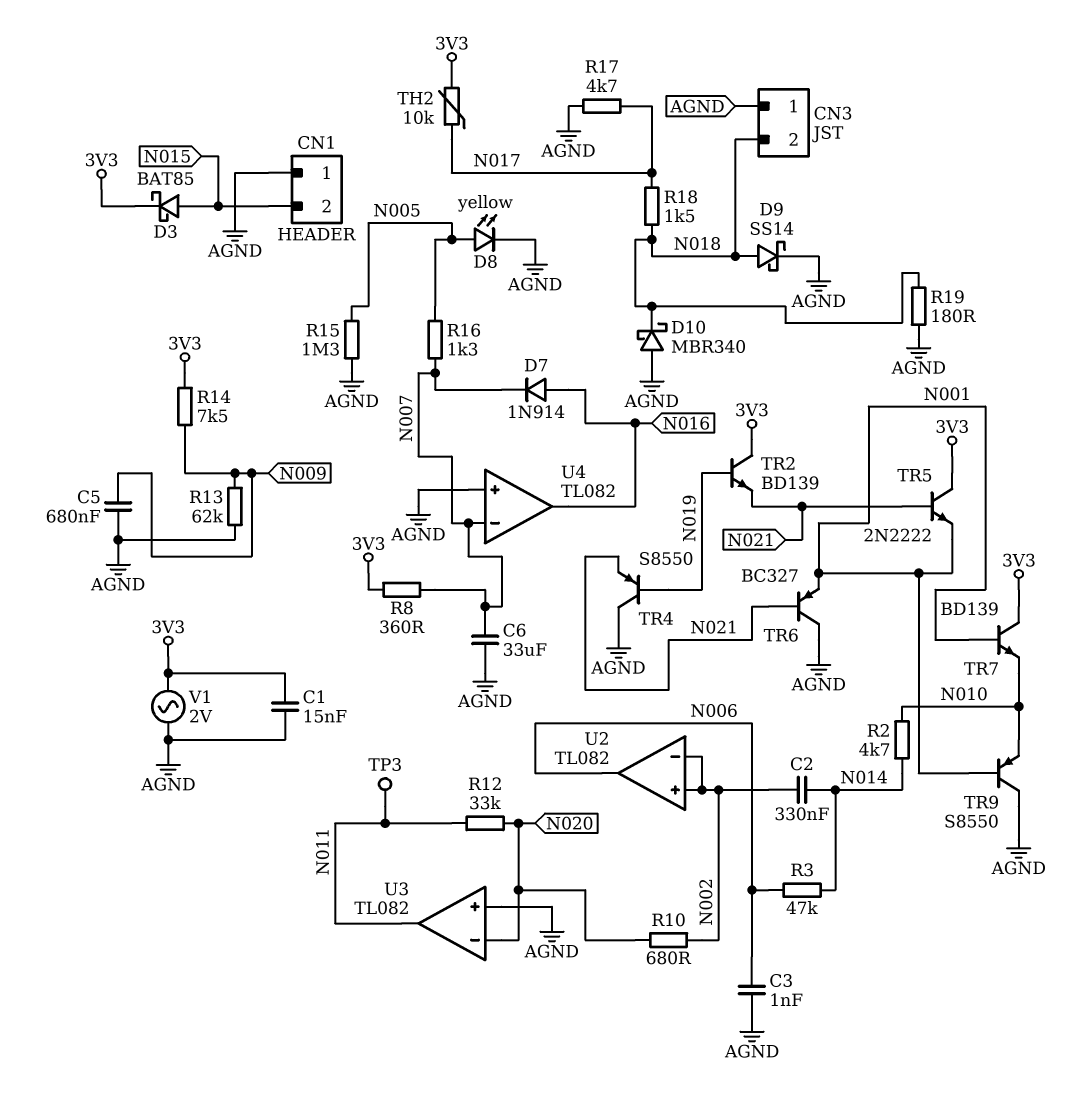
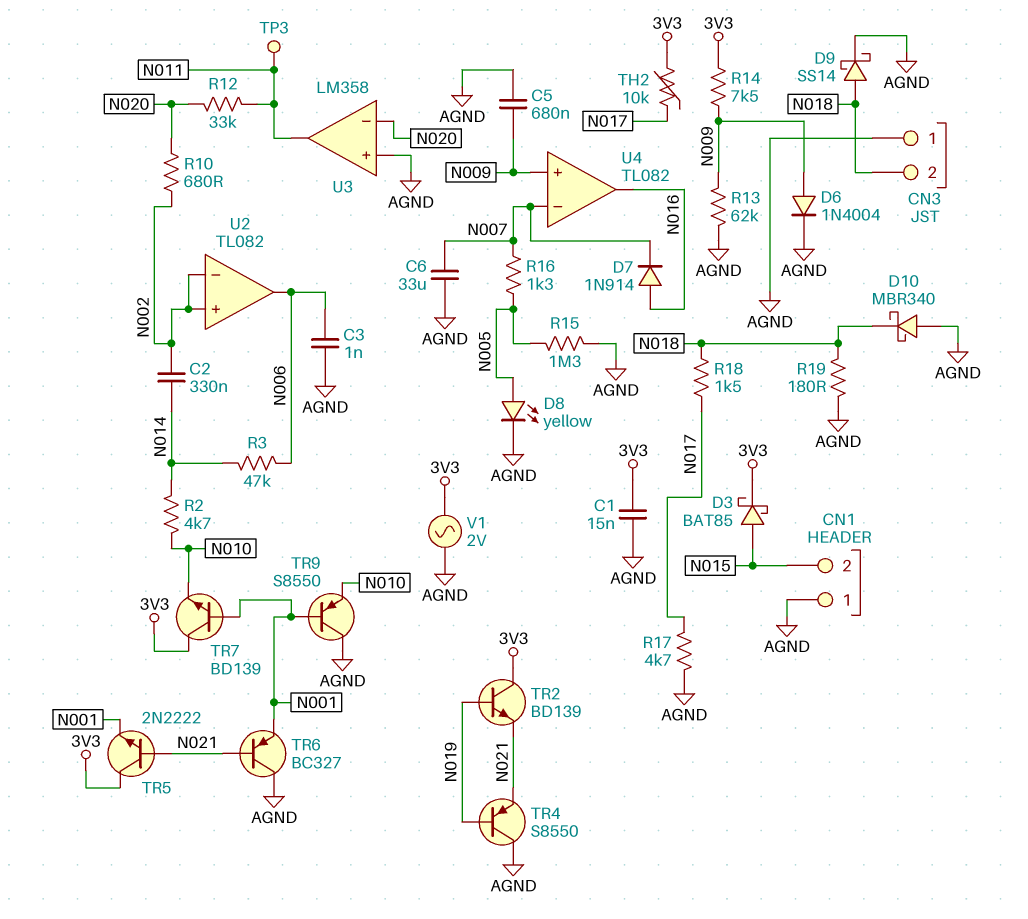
D6: none -> diode 1N4004 (A N009, K AGND)
R8: 360 (3V3, N007) -> none
U3: TL082 -> LM358
U4 pin in+: AGND -> N009

